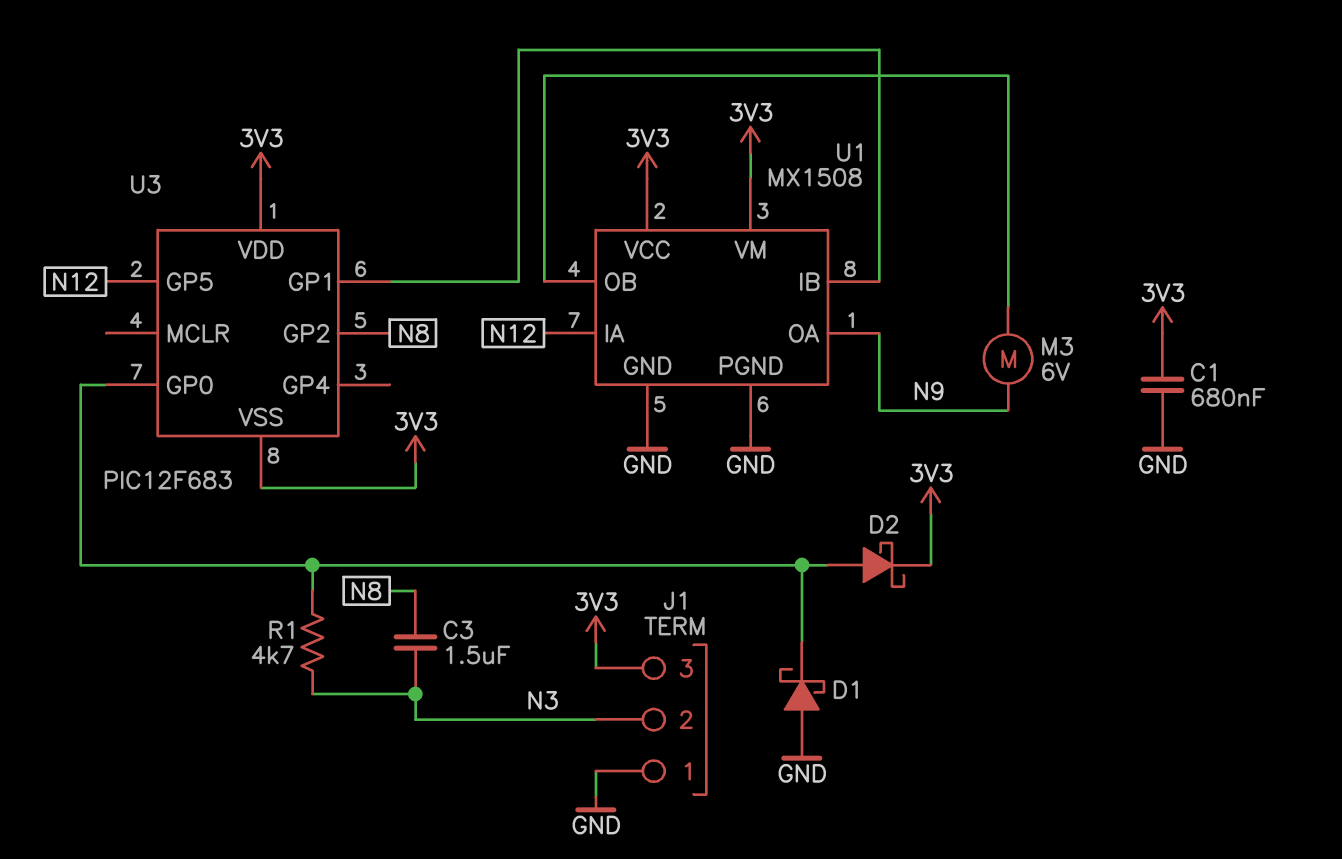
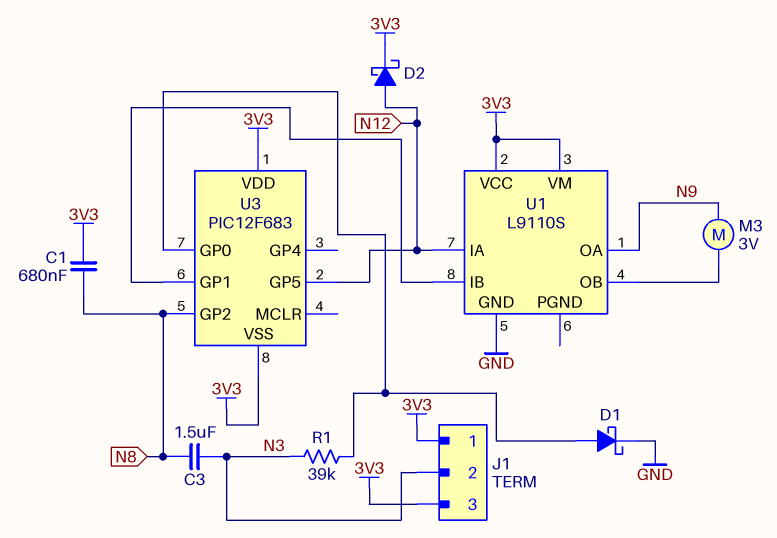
C1: 680nF (3V3, GND) -> 680nF (3V3, N8)
D1: schottky (A GND, K U3/GP0) -> schottky (A U3/GP0, K GND)
D2: schottky (A U3/GP0, K 3V3) -> schottky (A N12, K 3V3)
J1 pin 1: GND -> 3V3
M3: motor 6V (N9, U1/OB) -> motor 3V (N9, U1/OB)
R1: 4.7k (N3, U3/GP0) -> 39k (N3, U3/GP0)
U1: MX1508 -> L9110S
U1 pin PGND: GND -> none

